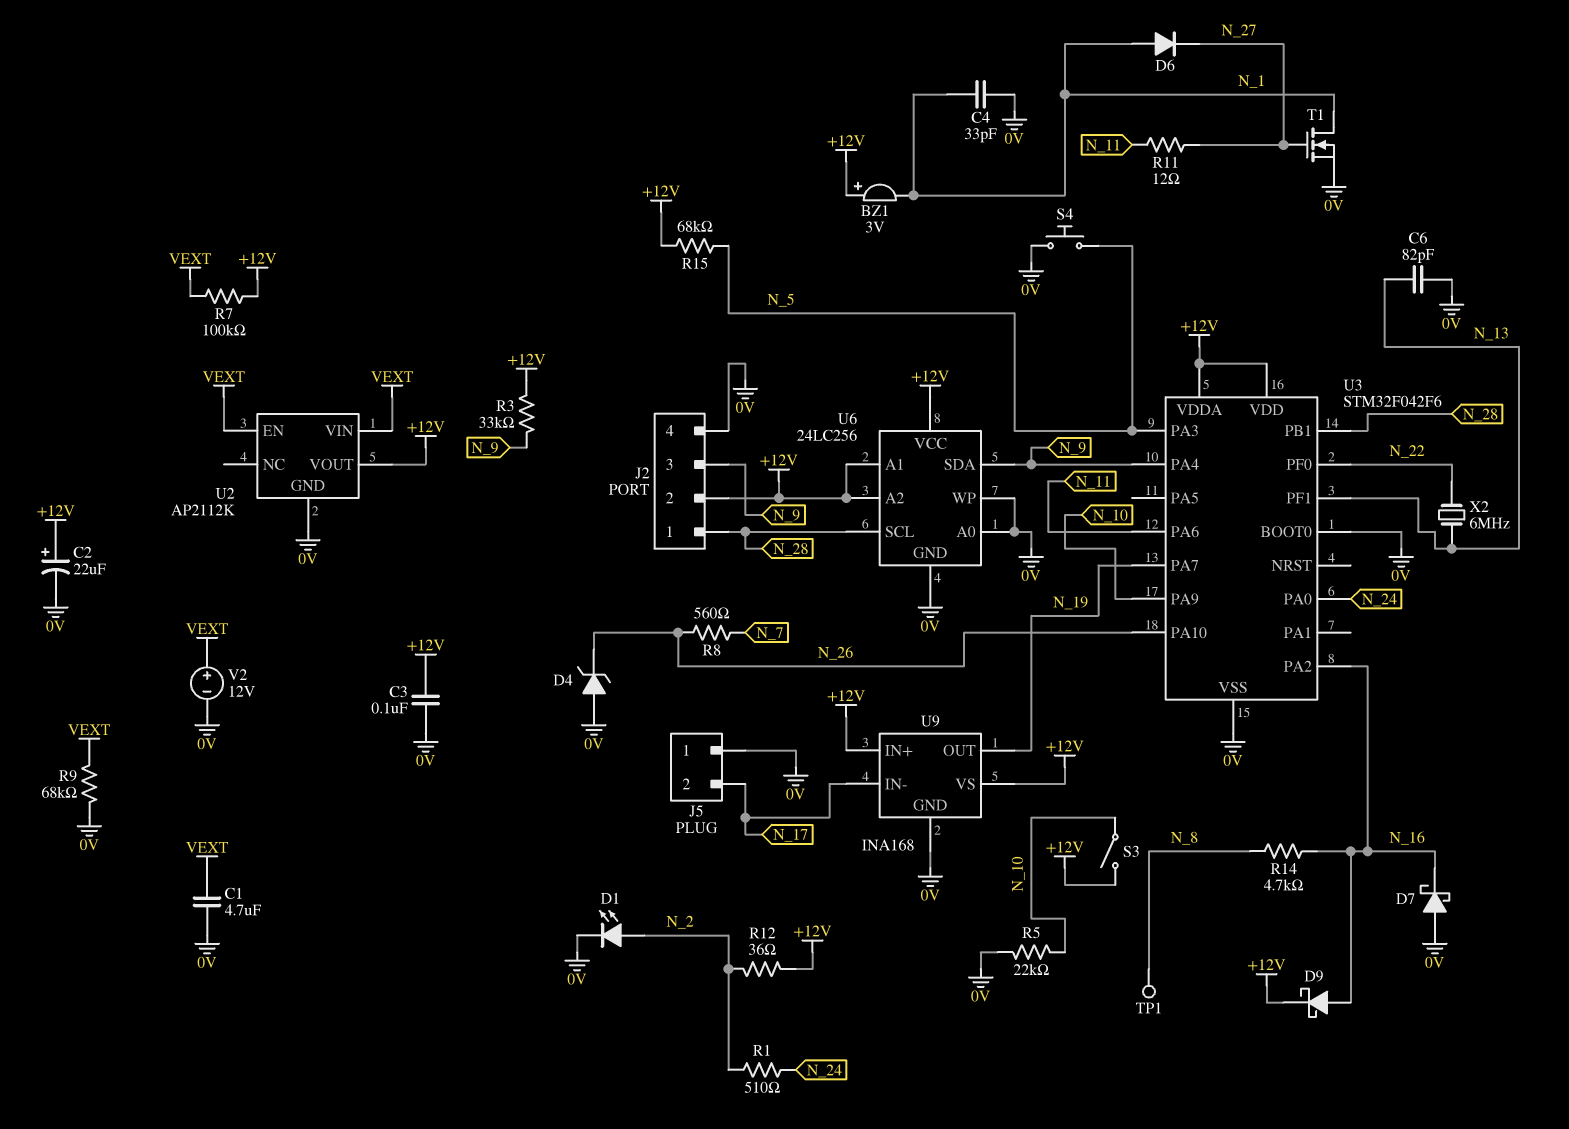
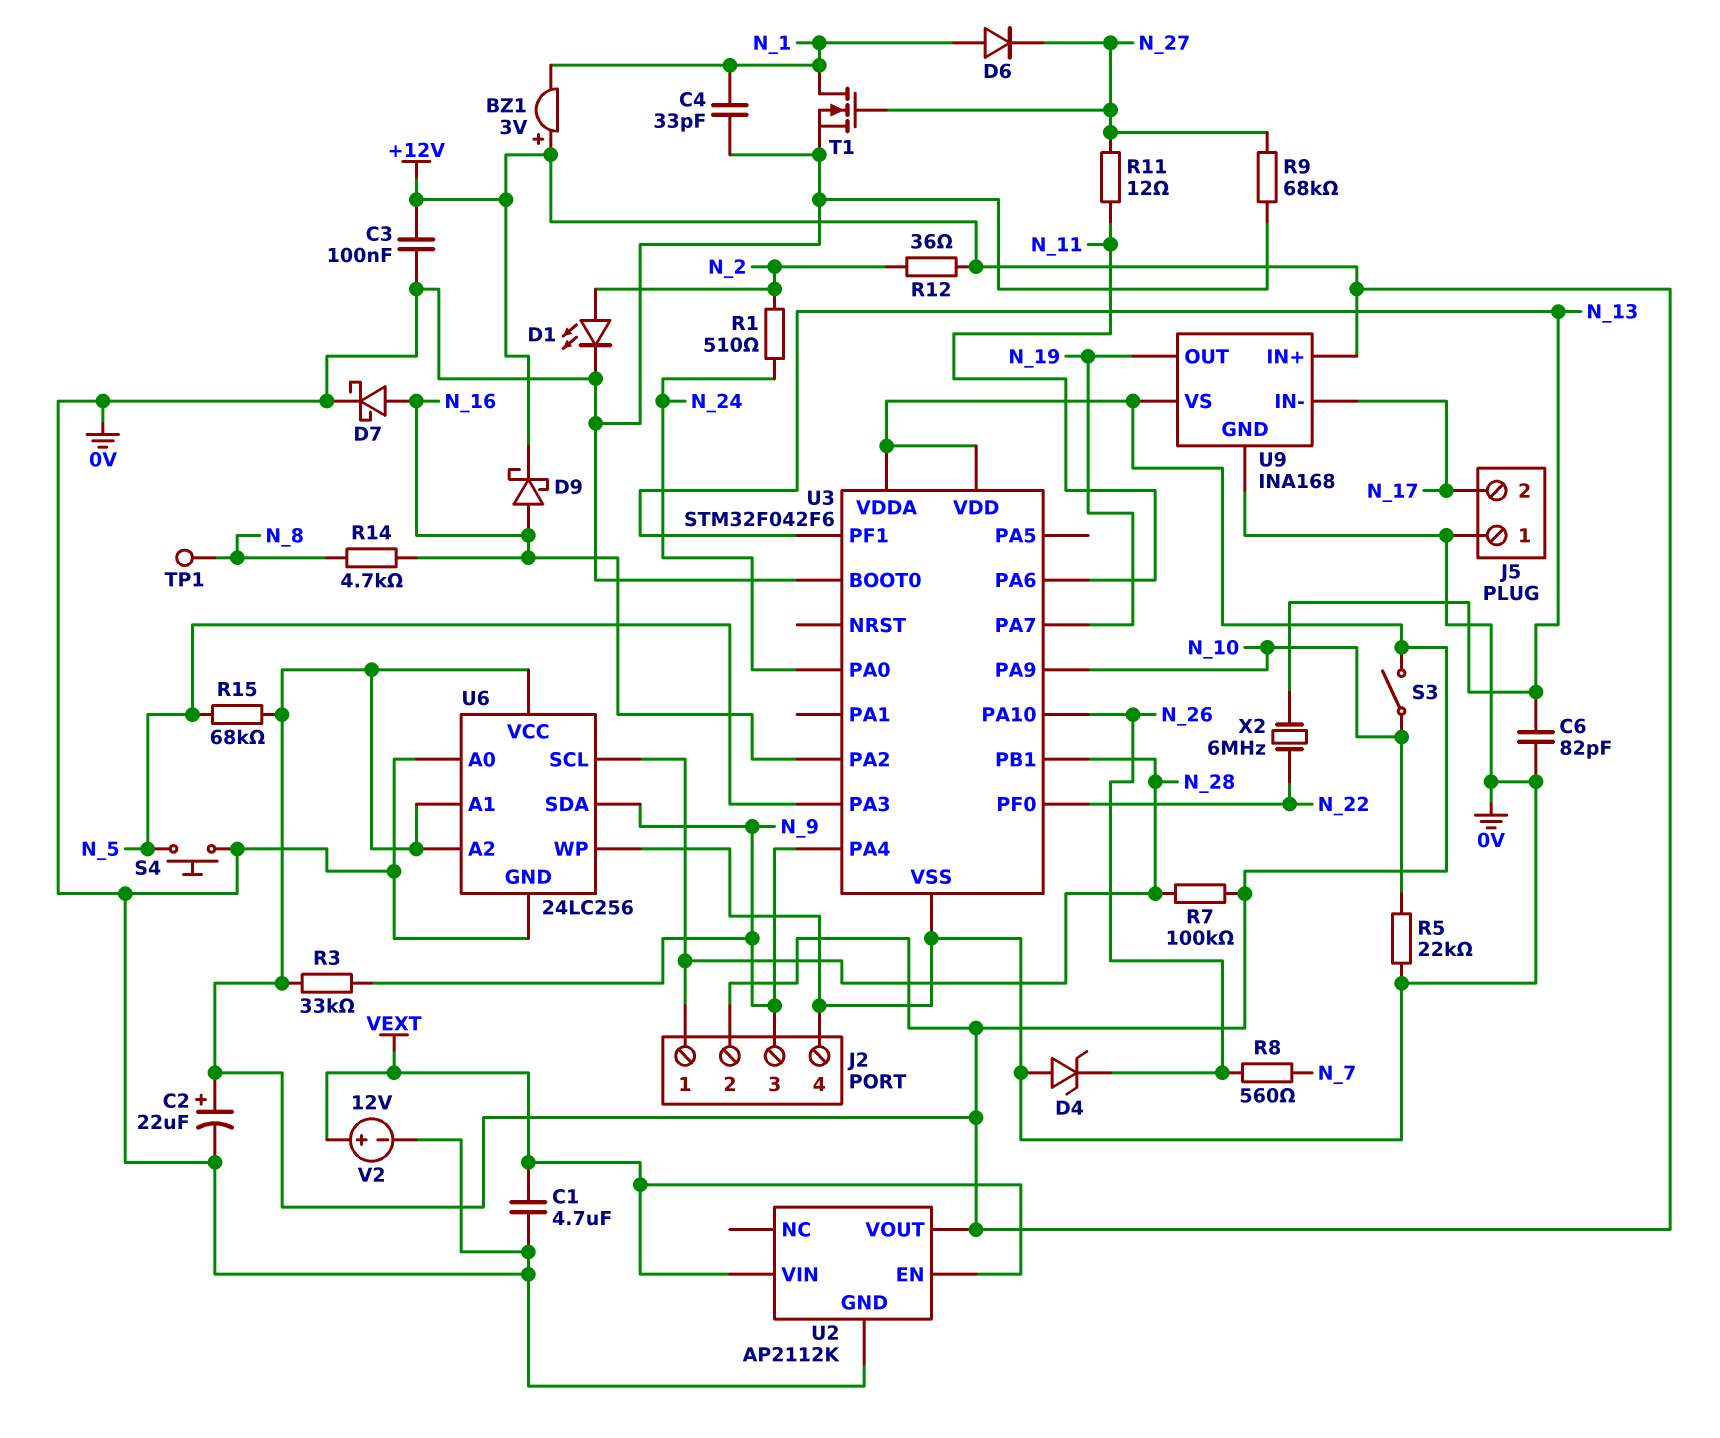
D7: schottky (A 0V, K N_16) -> schottky (A N_16, K 0V)
R7: 100k (+12V, VEXT) -> 100k (+12V, N_28)
R9: 68k (0V, VEXT) -> 68k (0V, N_27)

